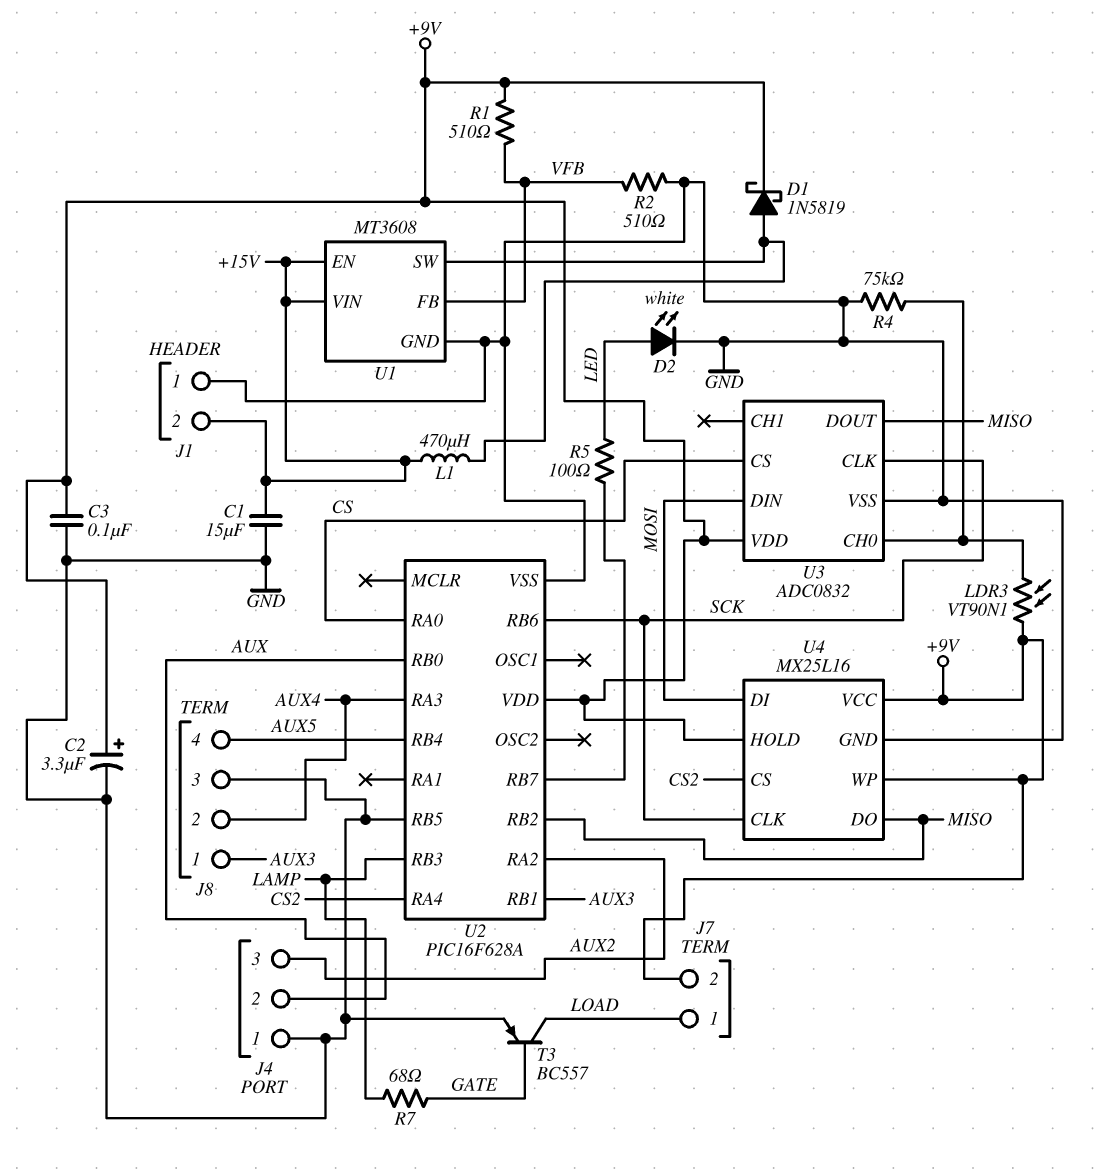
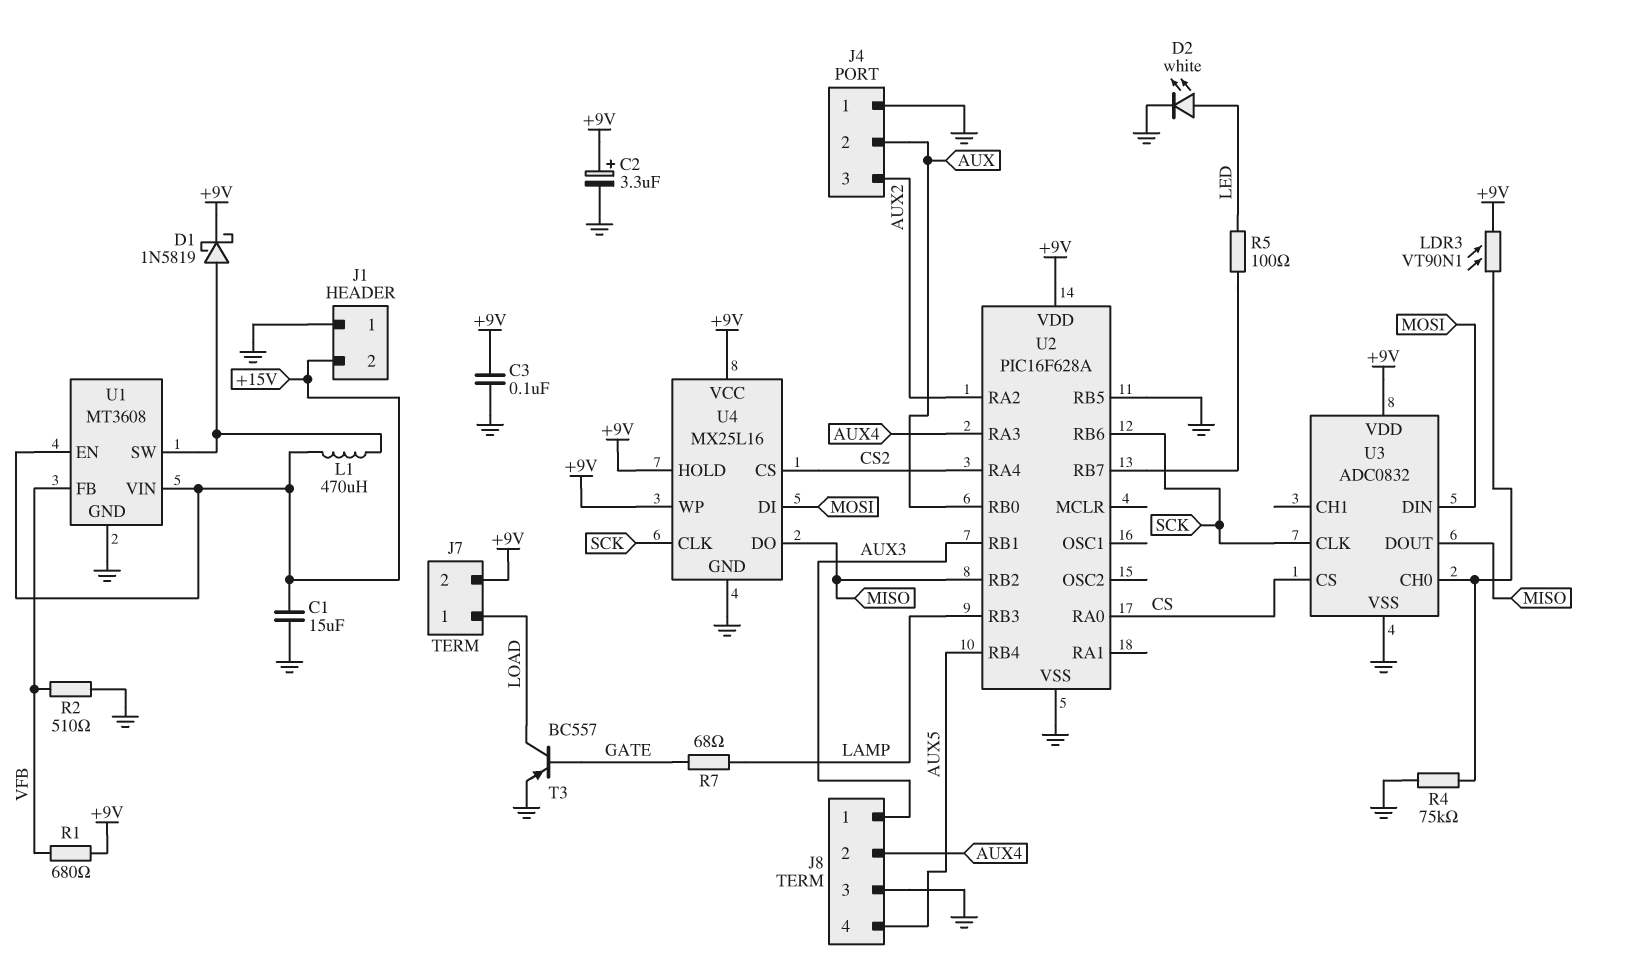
R1: 510 (+9V, VFB) -> 680 (+9V, VFB)

